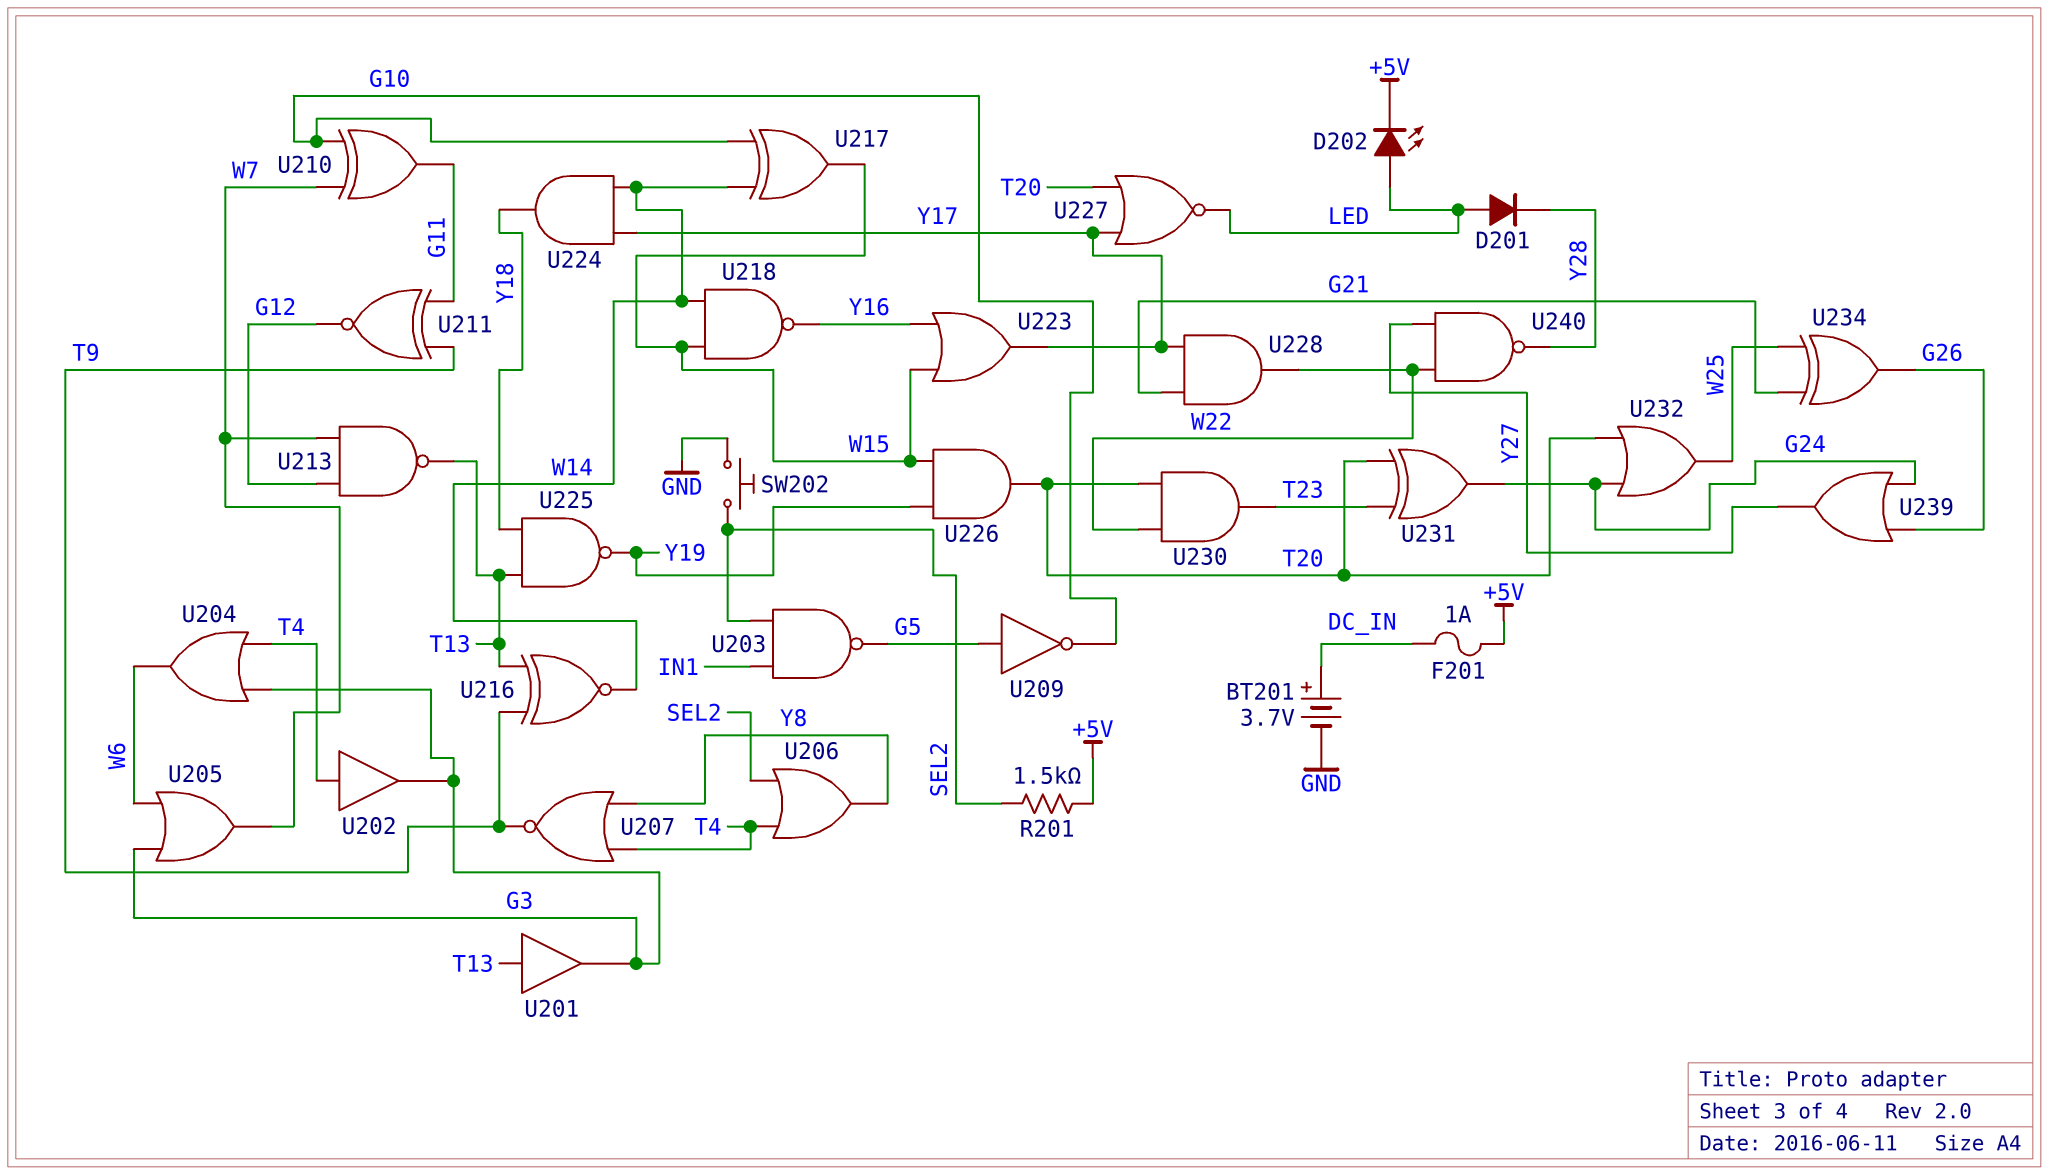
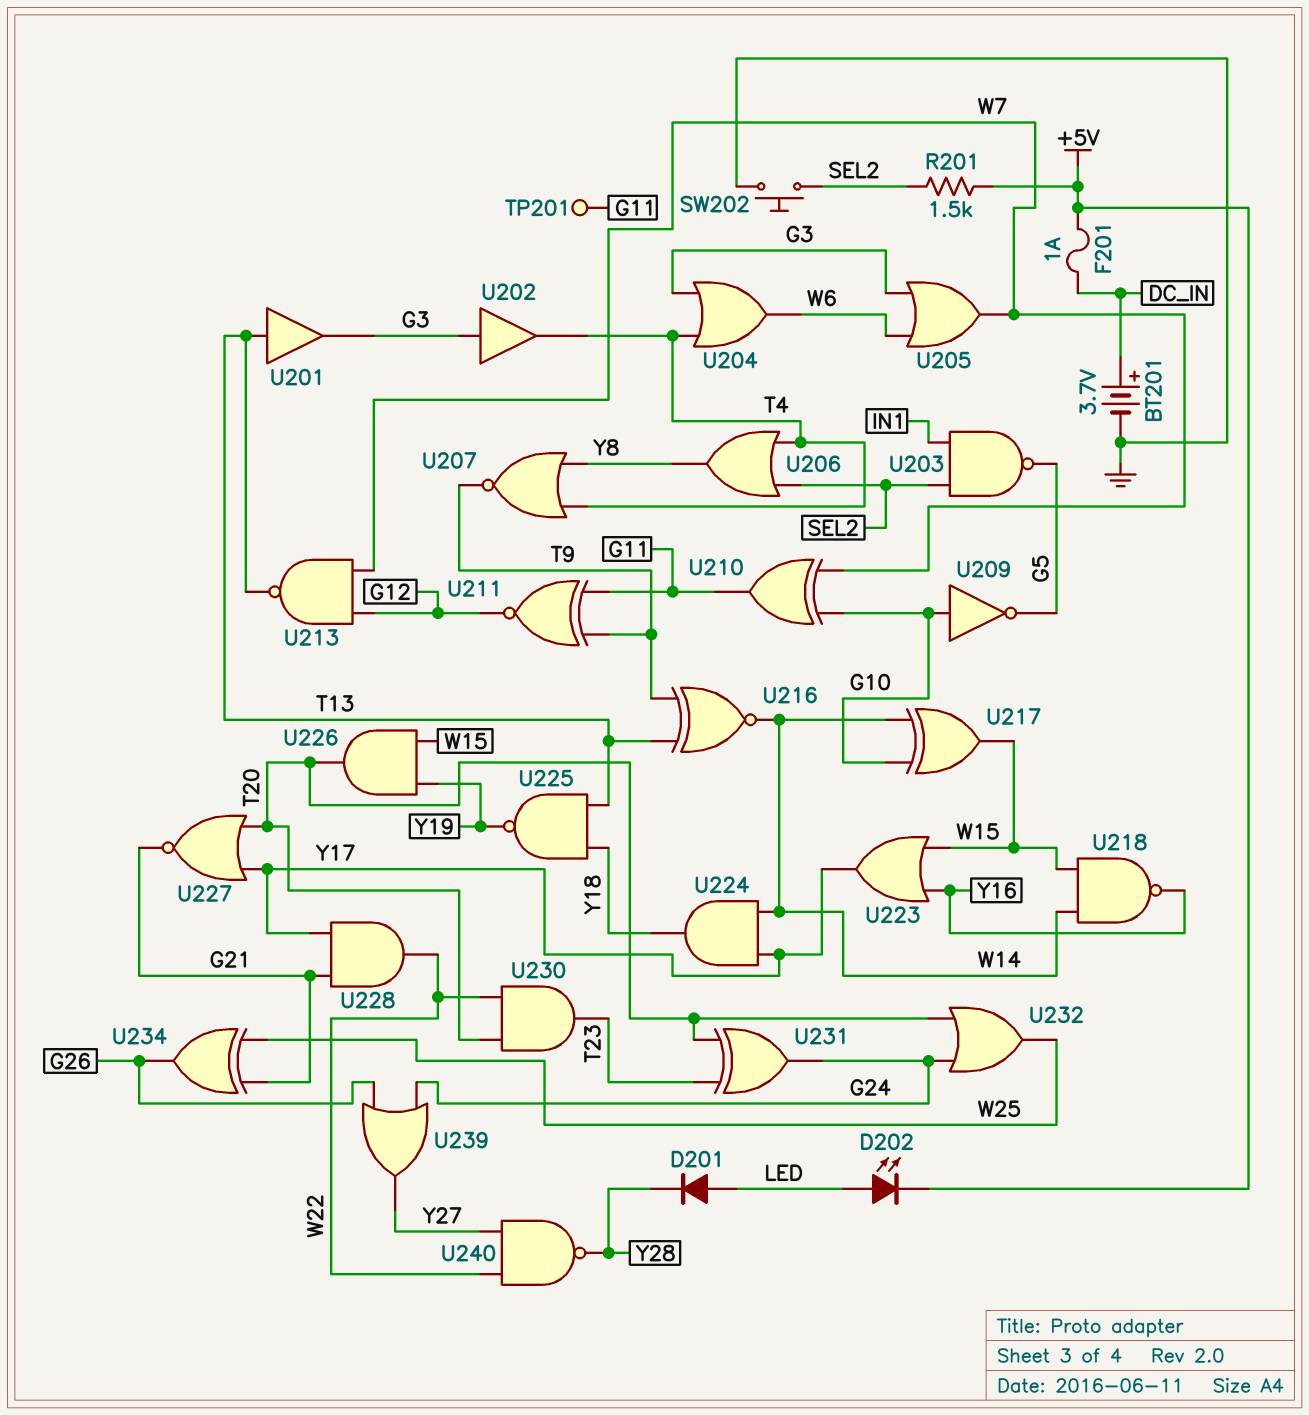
TP201: none -> test point (G11)
U202: buffer (in T4, out G3) -> buffer (in G3, out T4)
U209: NOT (in G5, out G10) -> NOT (in G10, out G5)
U227: NOR (in T20, in Y17, out LED) -> NOR (in T20, in Y17, out G21)

